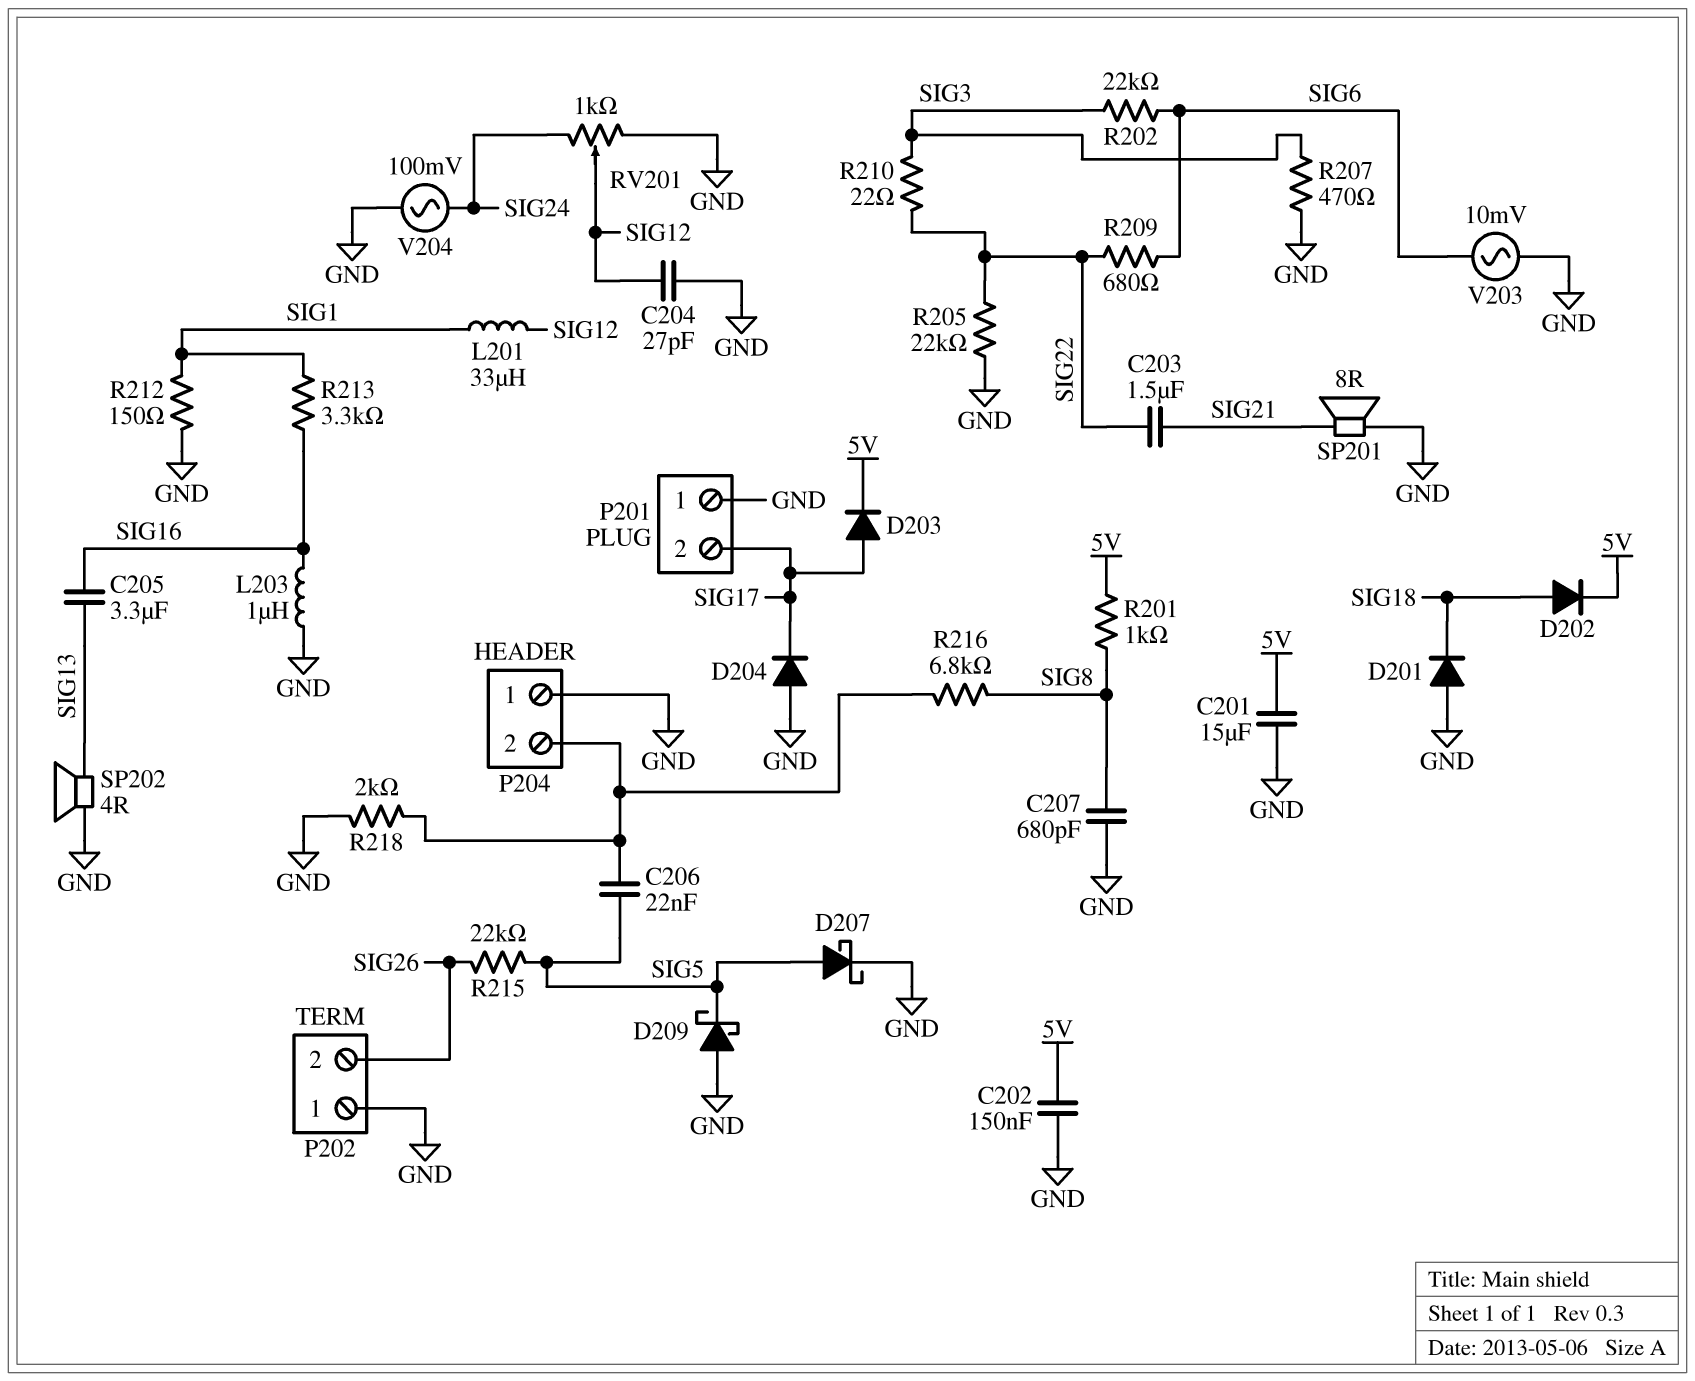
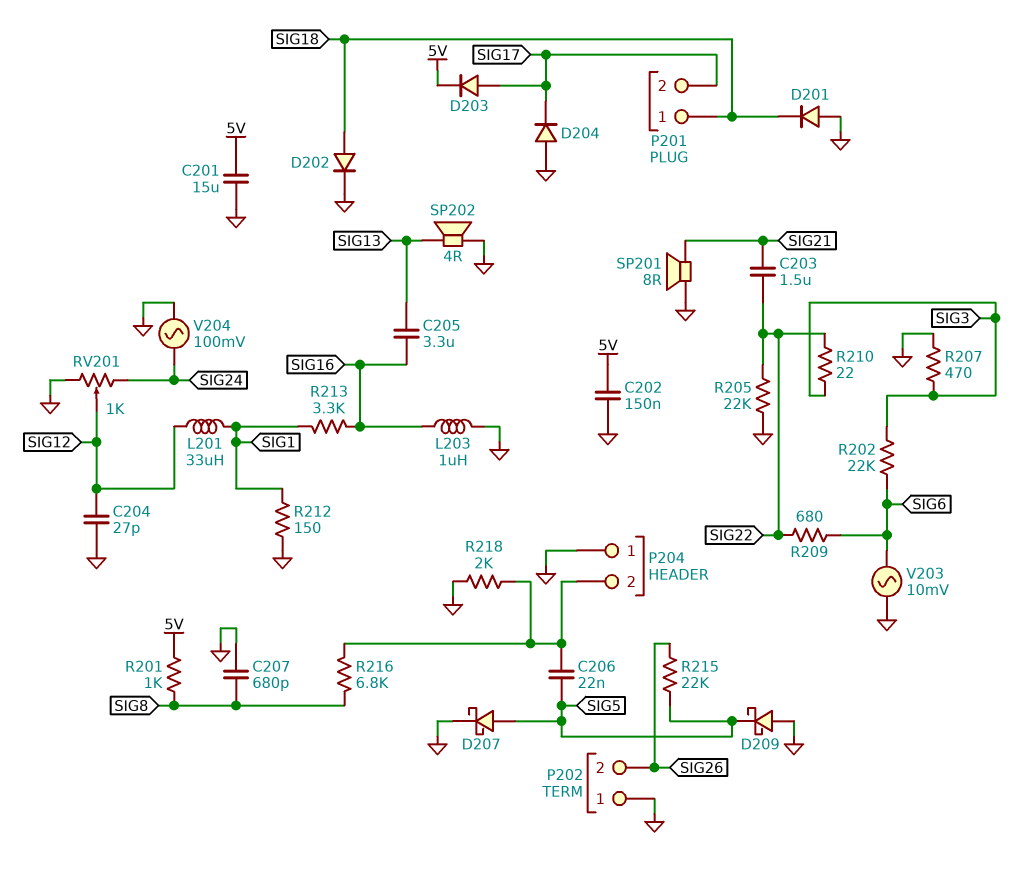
D202: diode (A SIG18, K 5V) -> diode (A SIG18, K GND)
P201 pin 1: GND -> SIG18

